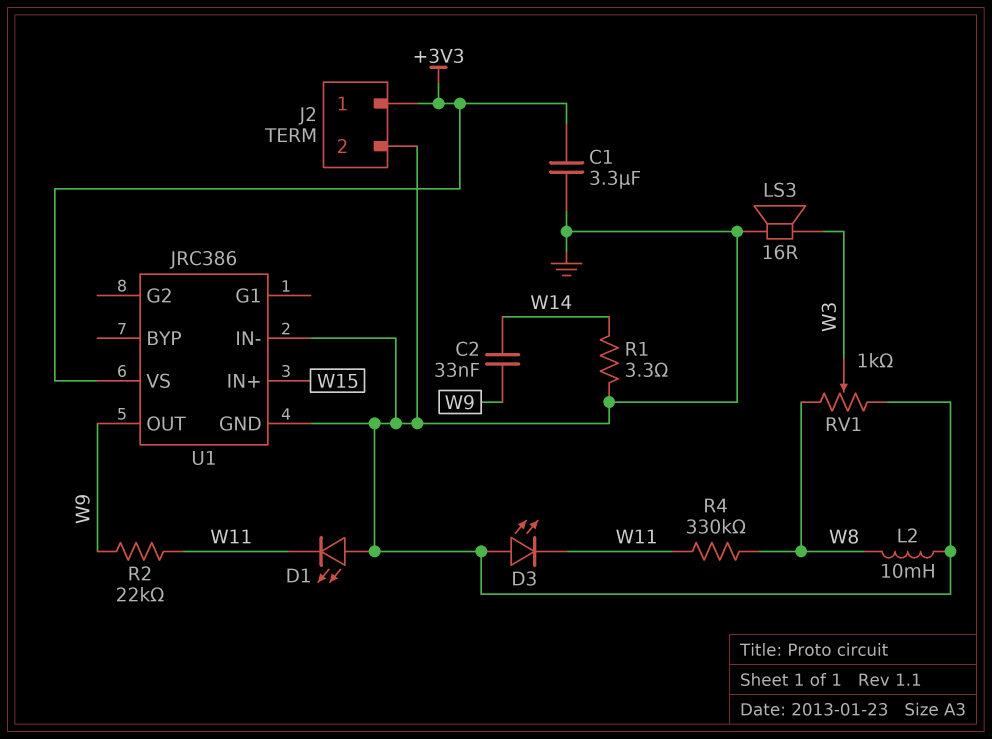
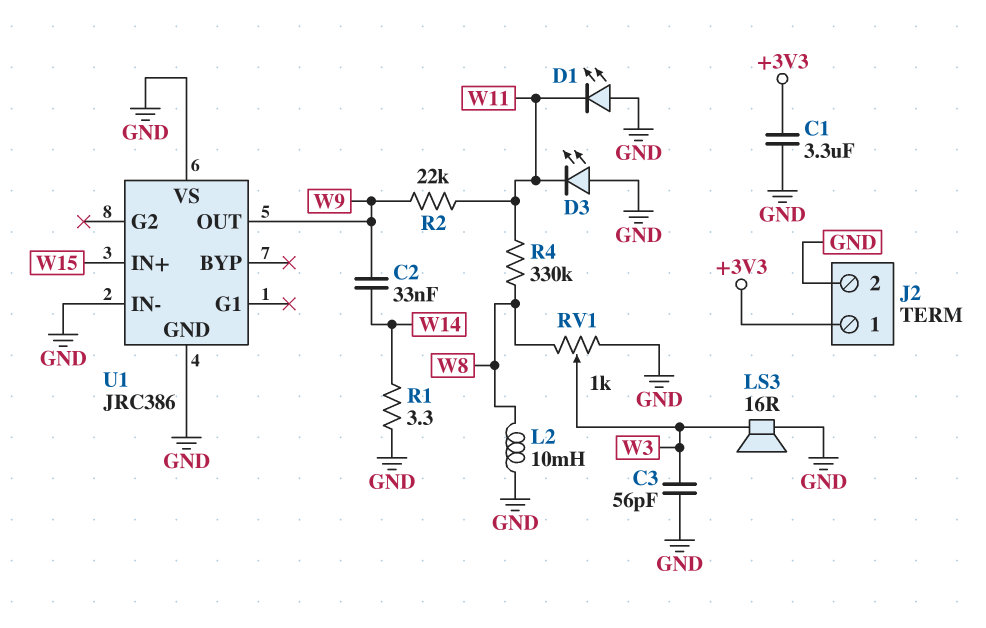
C3: none -> 56pF (GND, W3)
U1 pin VS: +3V3 -> GND

